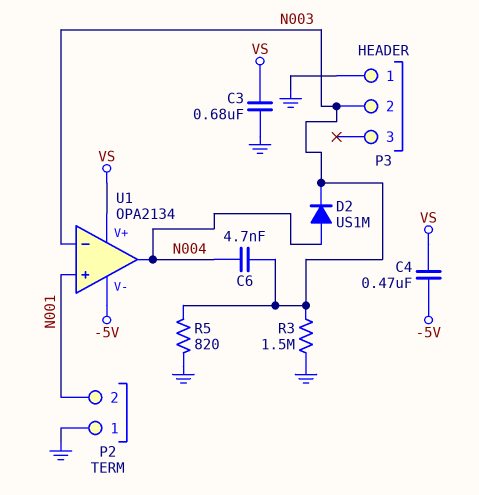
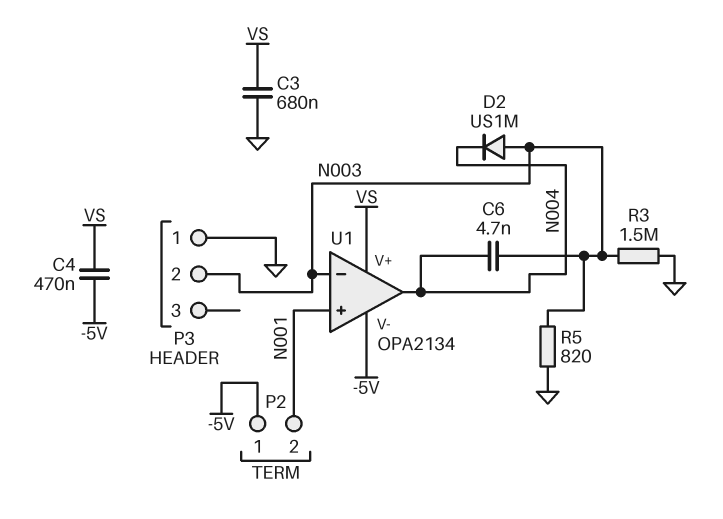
D2: diode US1M (A N004, K N003) -> diode US1M (A N003, K N004)
P2 pin 1: GND -> -5V

